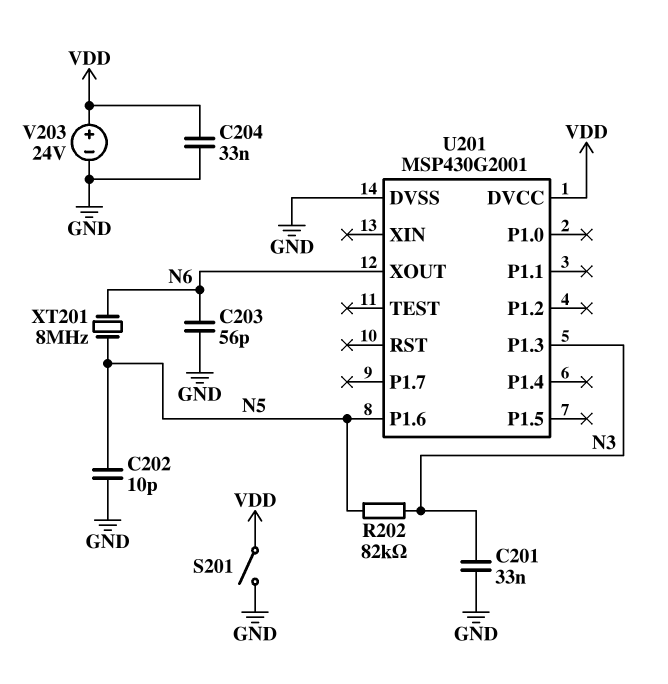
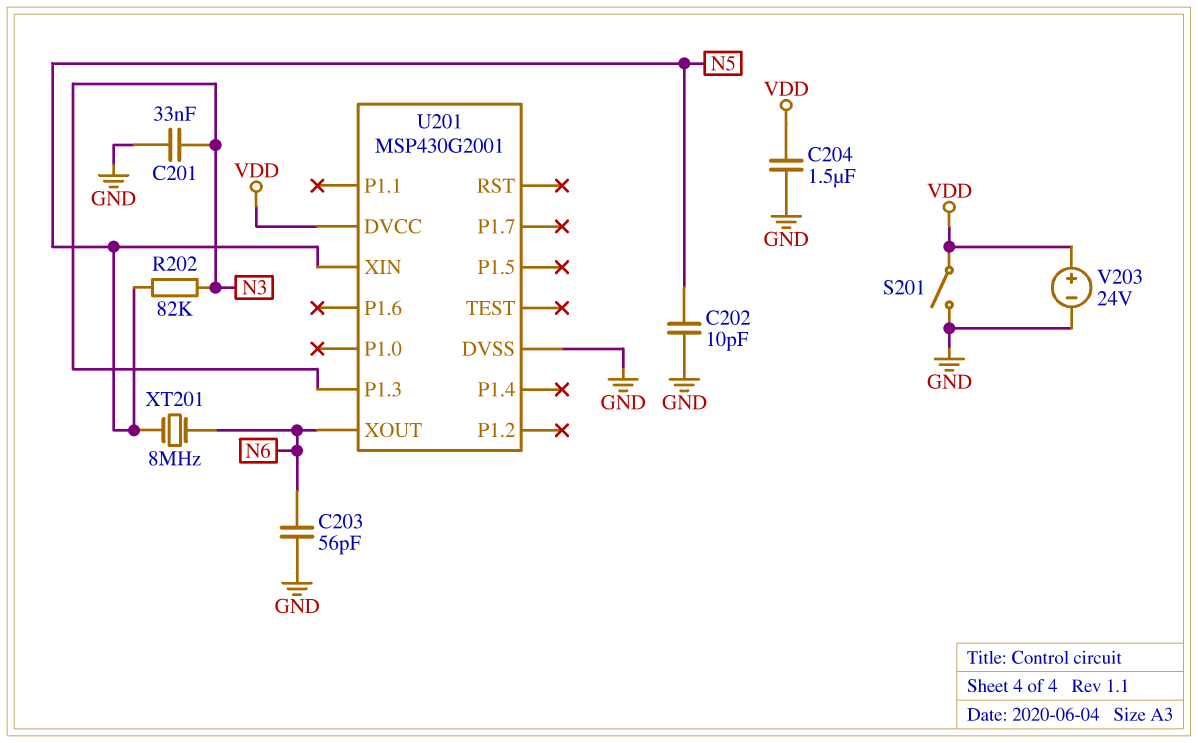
C204: 33nF (GND, VDD) -> 1.5uF (GND, VDD)
U201 pin P1.6: N5 -> none
U201 pin XIN: none -> N5

